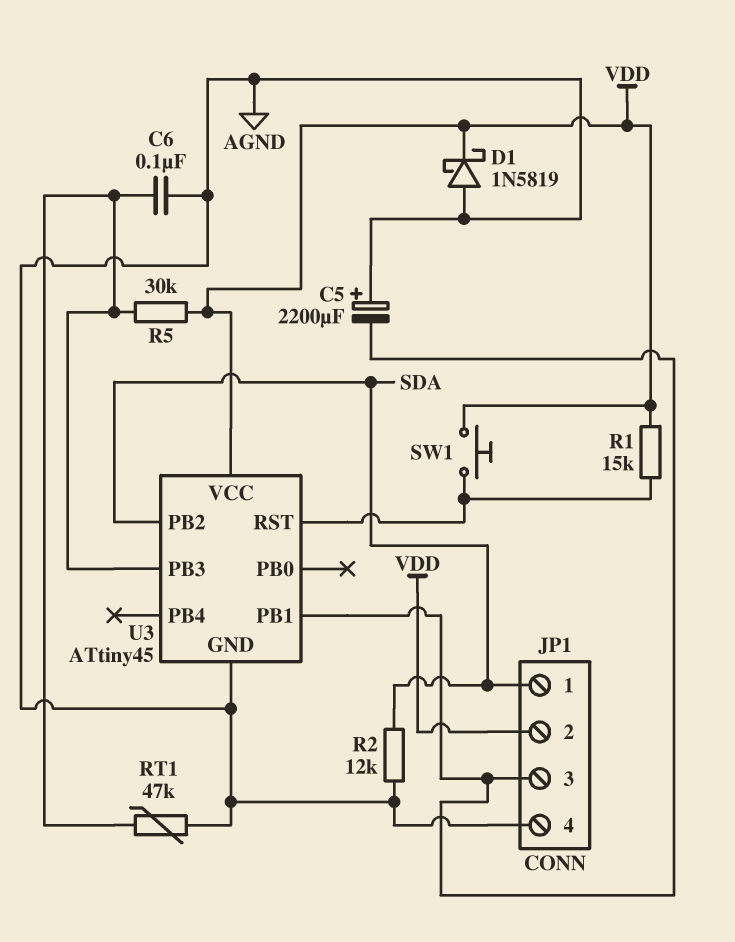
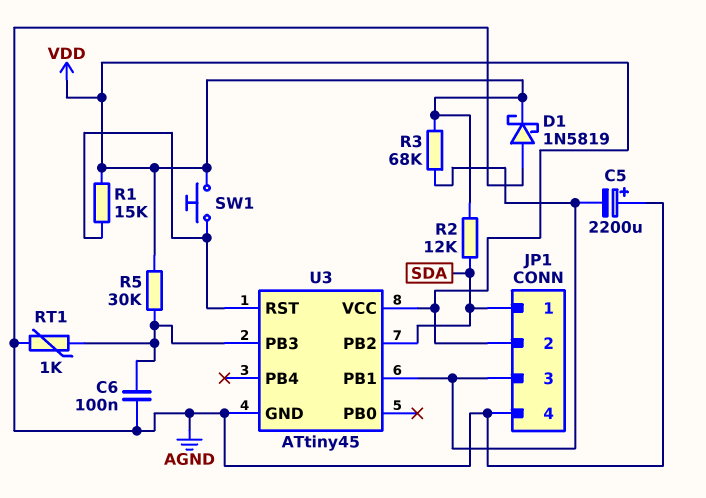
R2: 12k (AGND, SDA) -> 12k (SDA, VDD)
R3: none -> 68k (JP1/3, VDD)
RT1: 47k (AGND, U3/PB3) -> 1k (AGND, U3/PB3)

